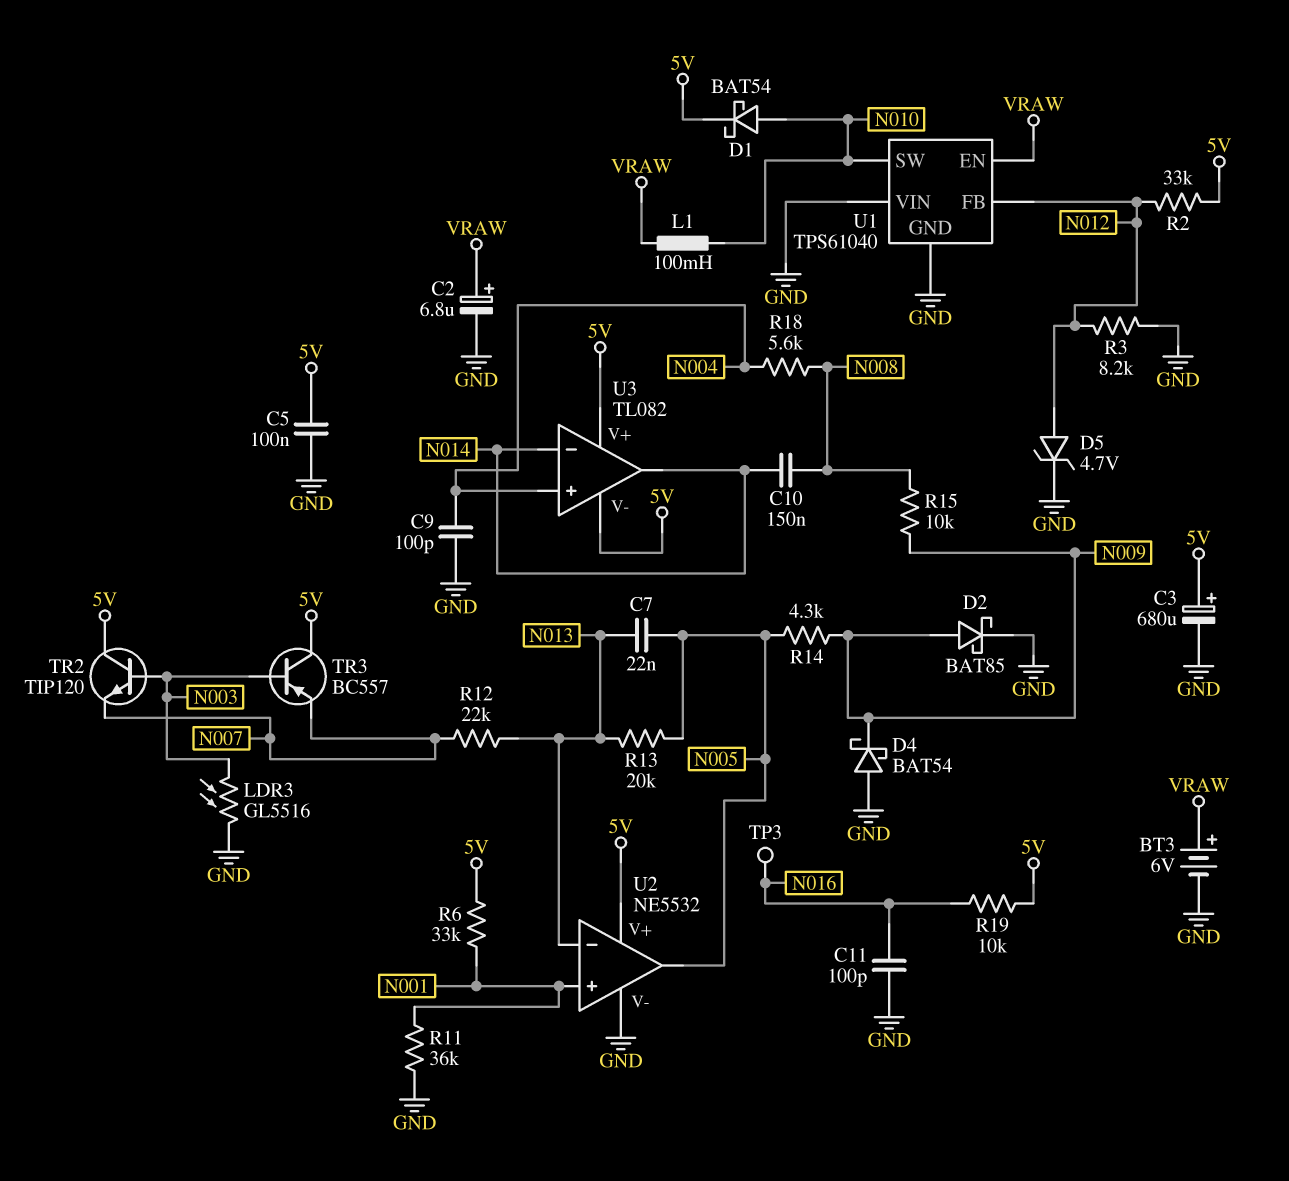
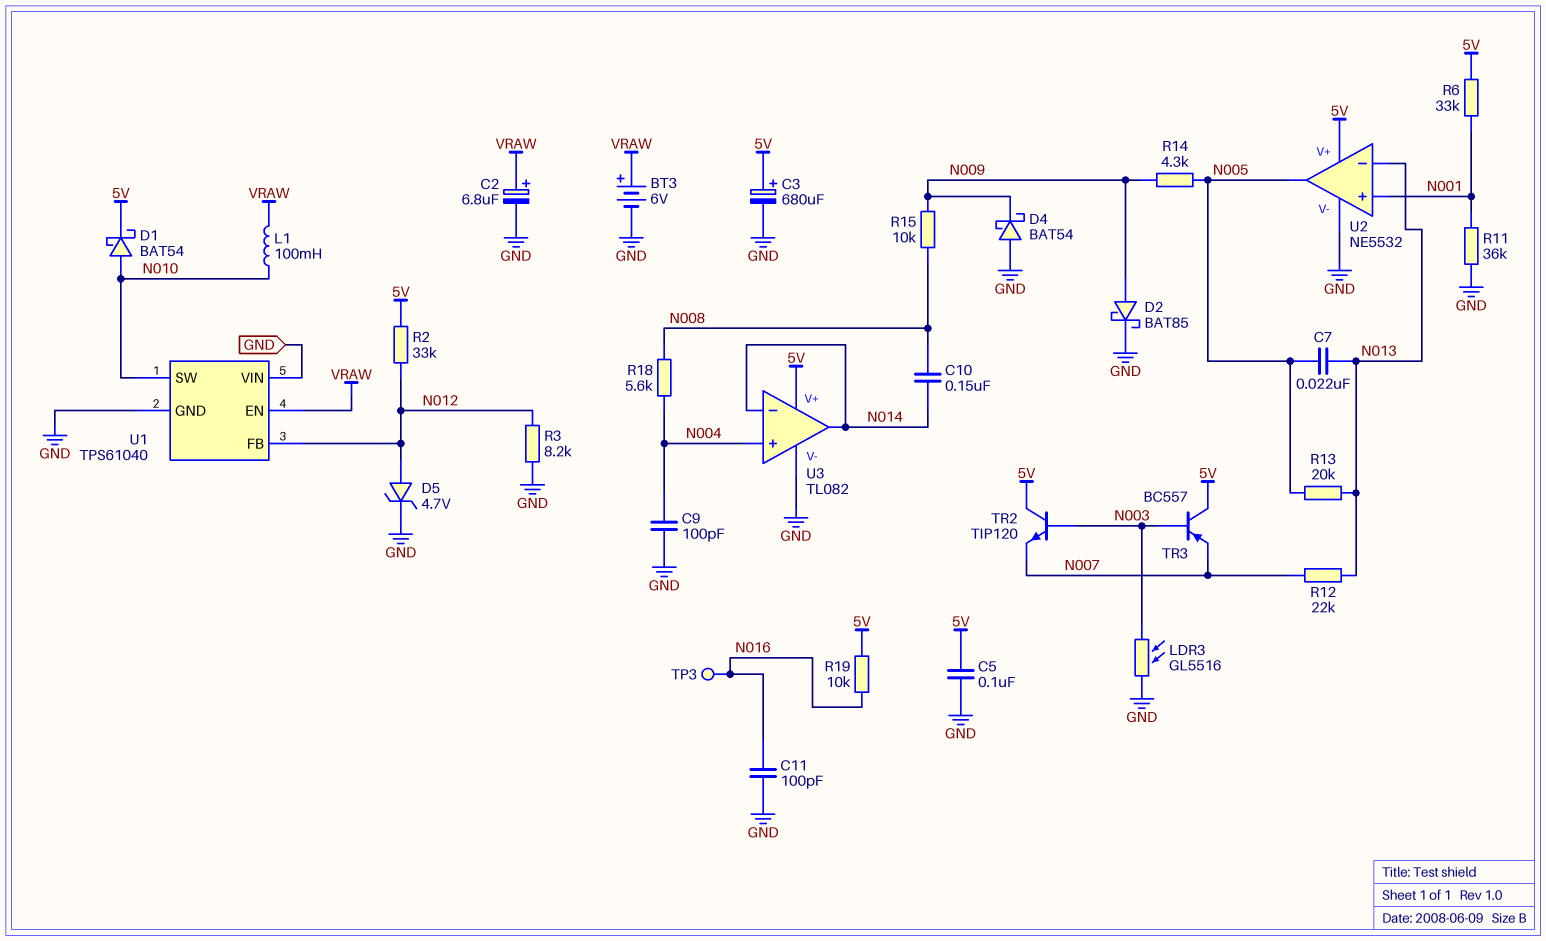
U3 pin V-: 5V -> GND

